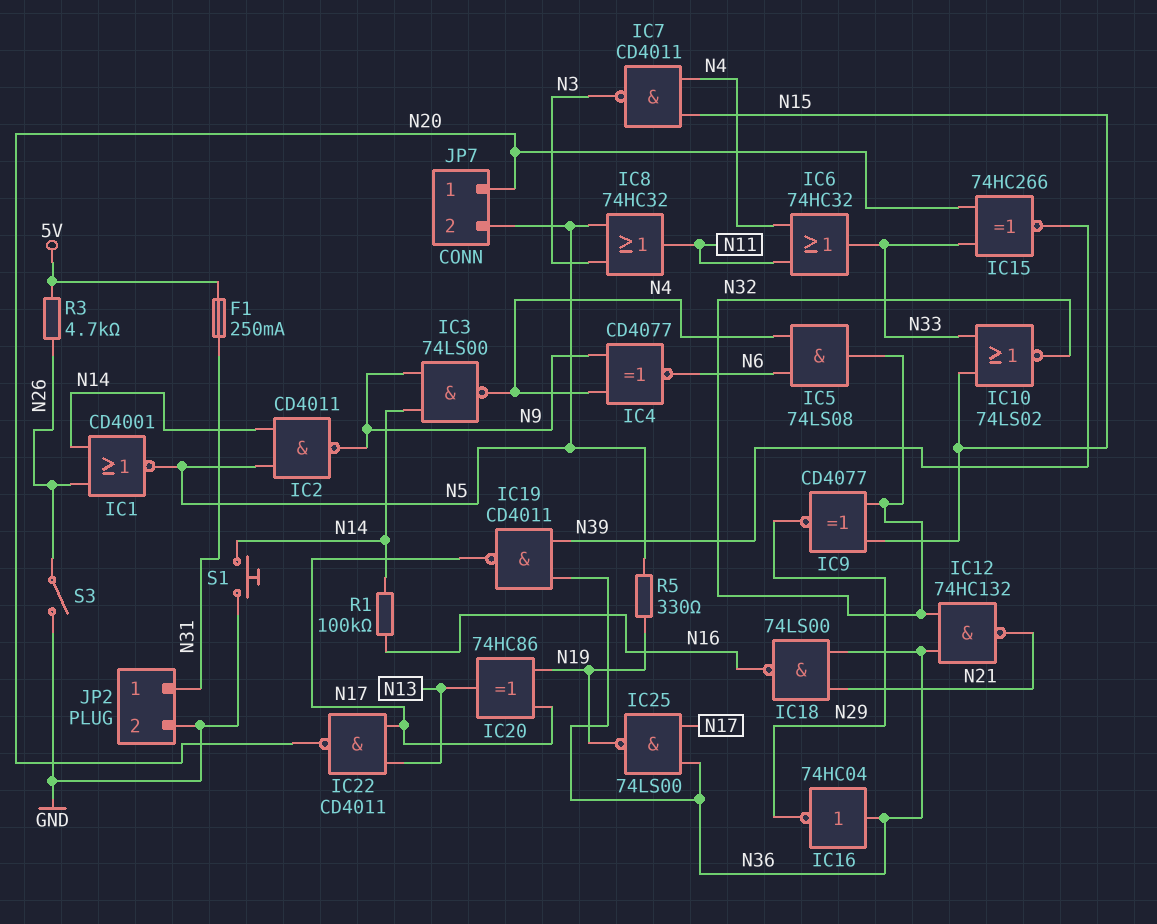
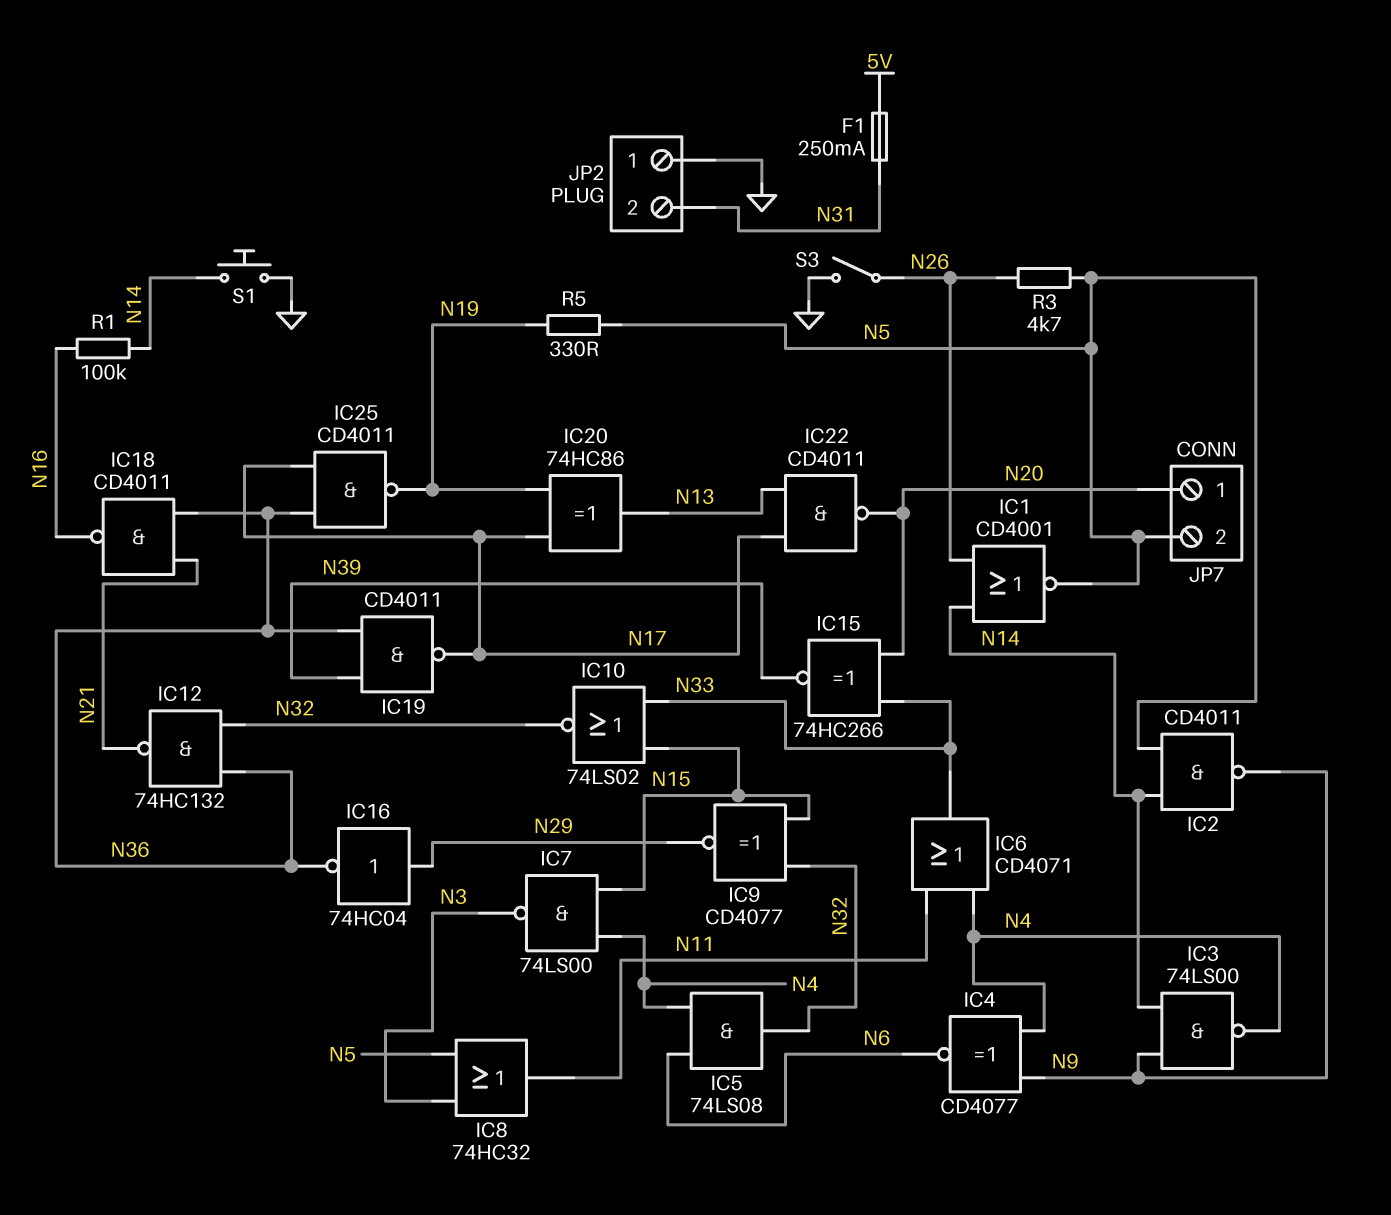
IC6: OR 74HC32 (in N4, in N11, out N33) -> OR CD4071 (in N4, in N11, out N33)
IC7: NAND CD4011 (in N4, in N15, out N3) -> NAND 74LS00 (in N4, in N15, out N3)
IC16: NOT 74HC04 (in N36, out N29) -> NOT 74HC04 (in N29, out N36)
IC18: NAND 74LS00 (in N21, in N36, out N16) -> NAND CD4011 (in N21, in N36, out N16)
IC25: NAND 74LS00 (in N17, in N36, out N19) -> NAND CD4011 (in N17, in N36, out N19)
JP2 pin 1: N31 -> GND
JP2 pin 2: GND -> N31
R3: 4.7k (5V, N26) -> 4.7k (N5, N26)

